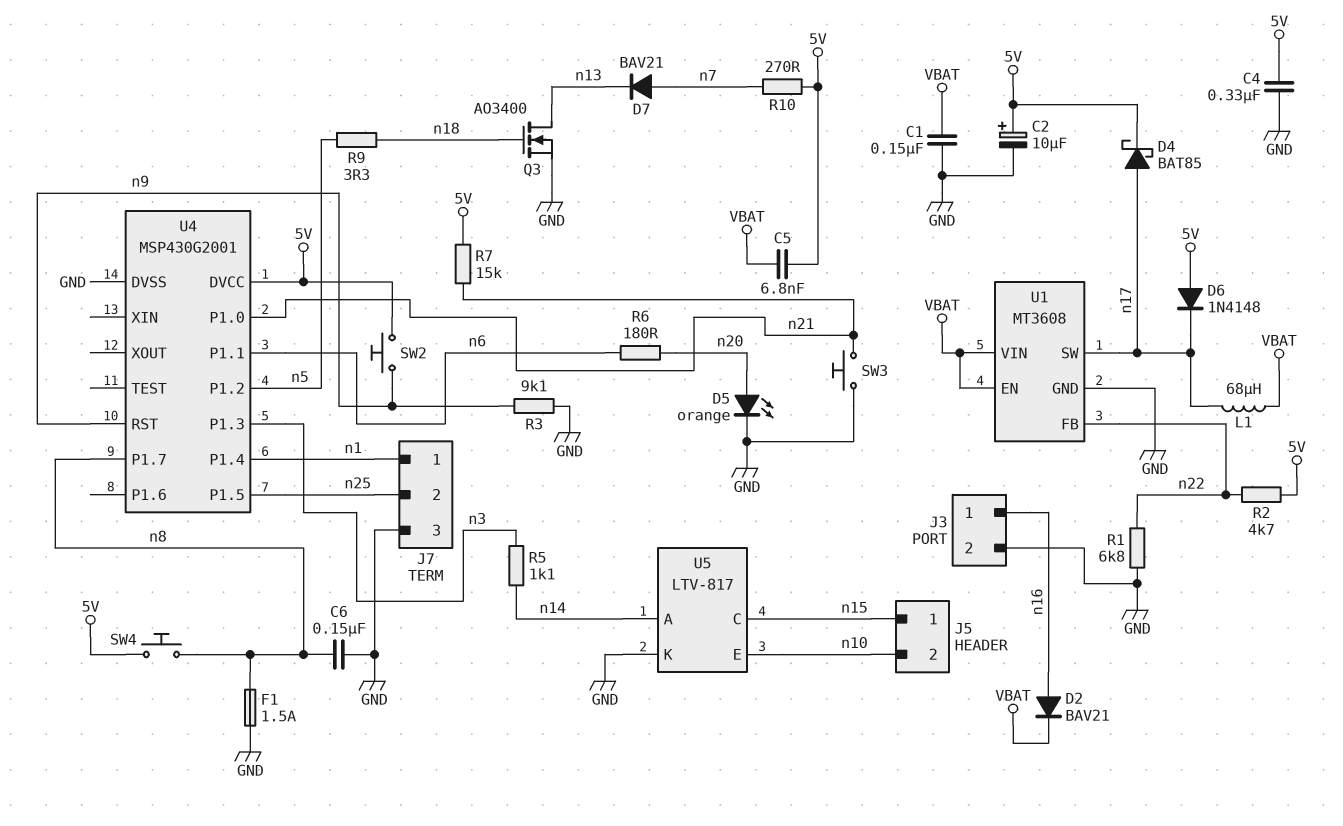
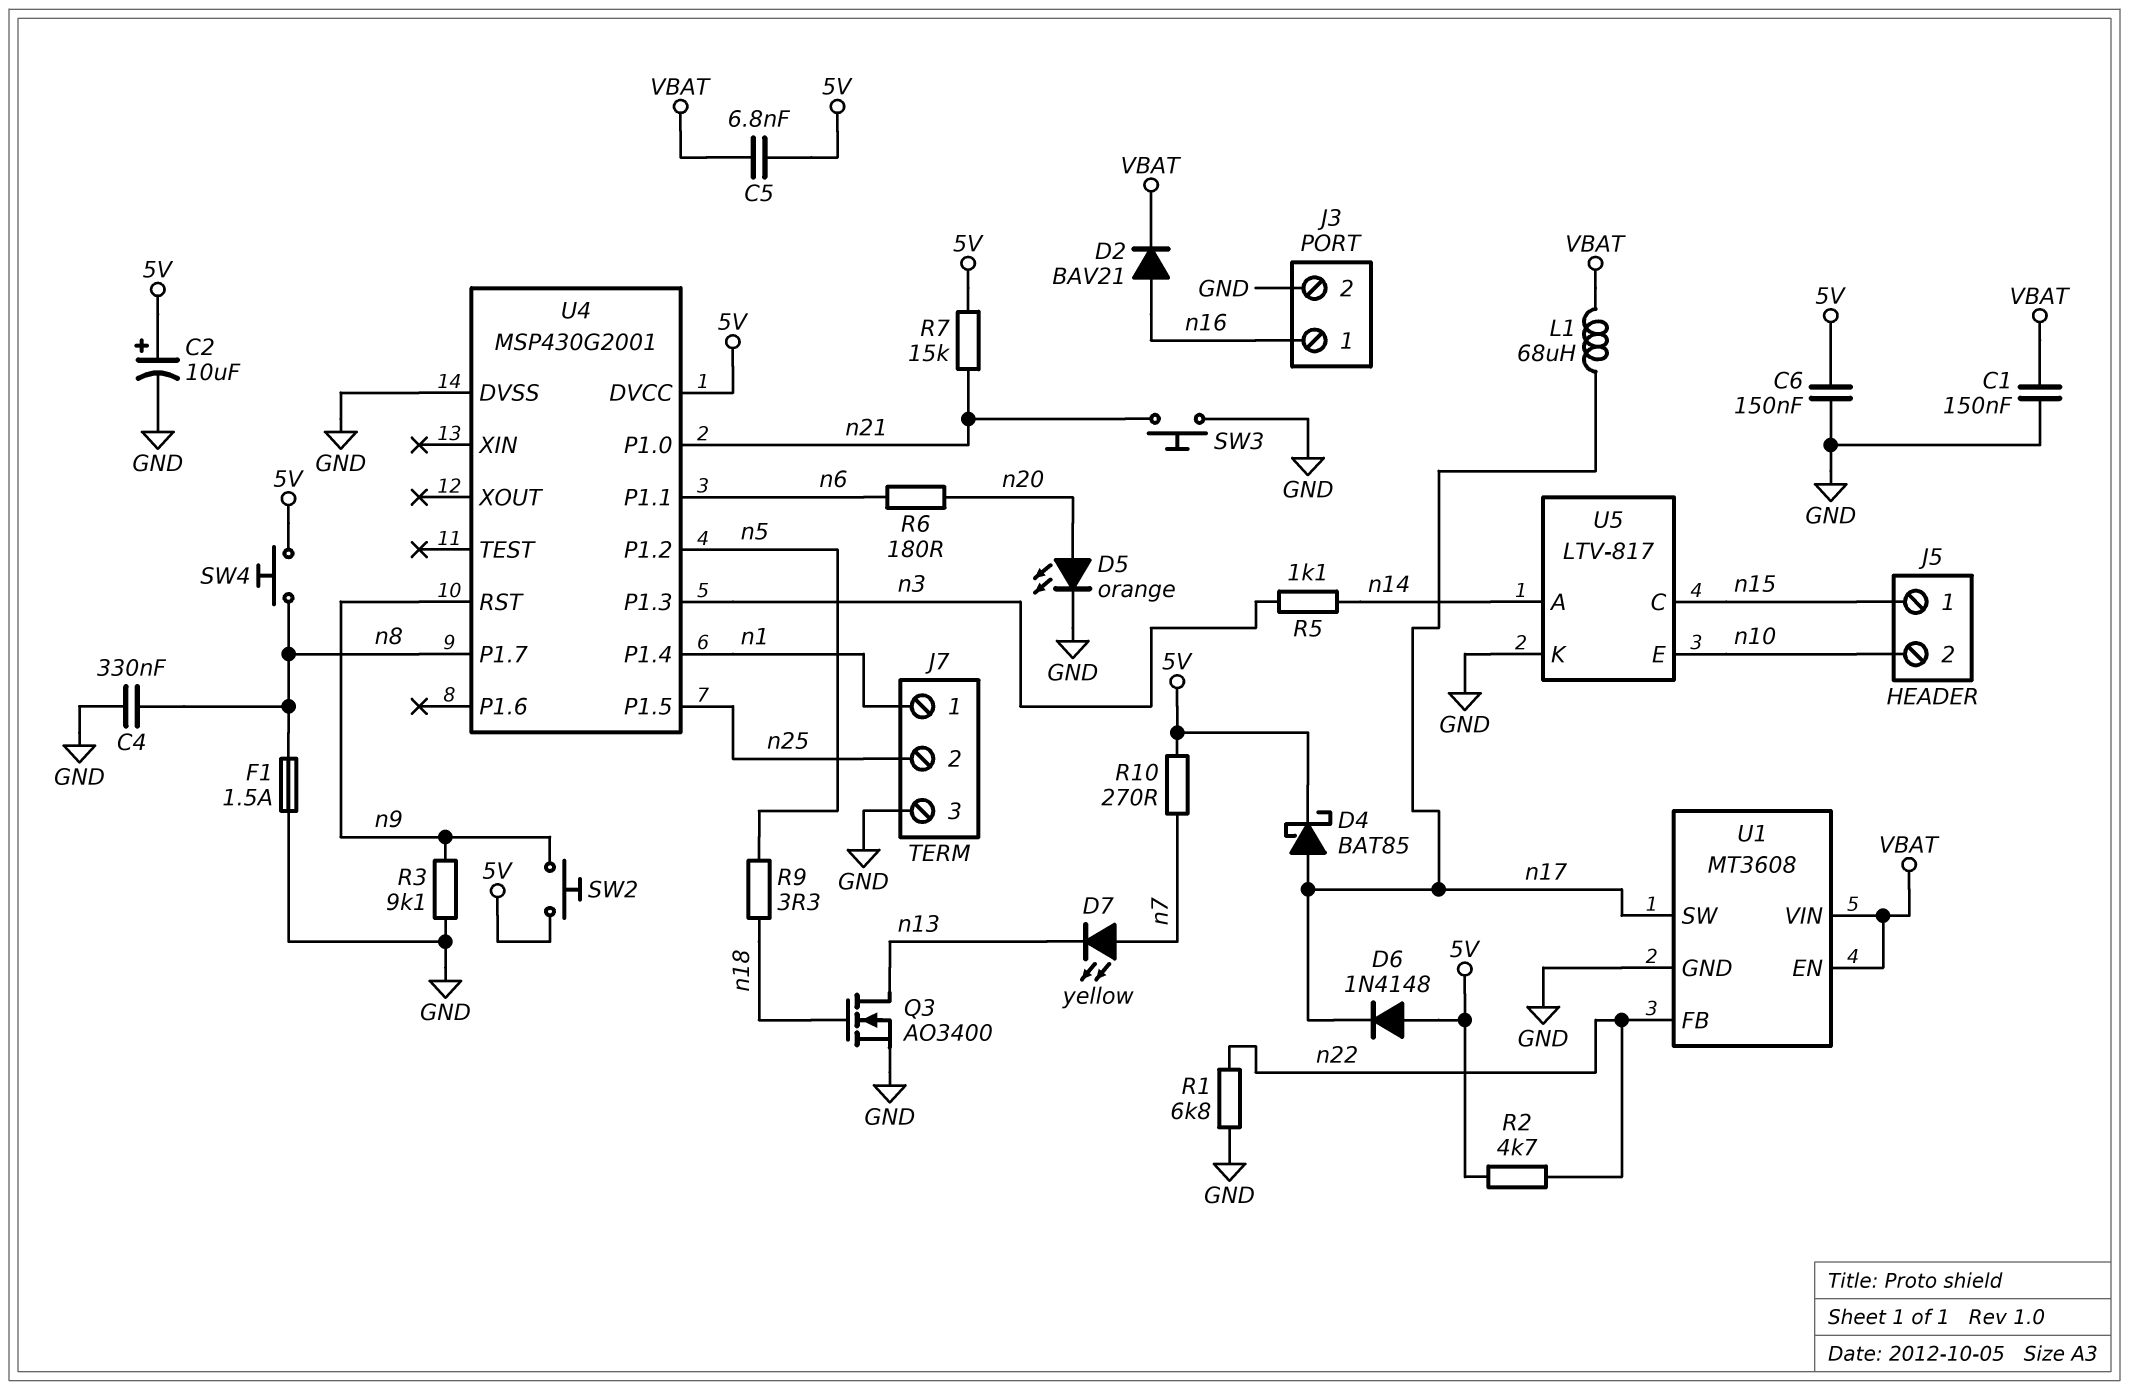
C4: 330nF (5V, GND) -> 330nF (GND, n8)
C6: 150nF (GND, n8) -> 150nF (5V, GND)
D7: diode BAV21 (A n7, K n13) -> LED yellow (A n7, K n13)

